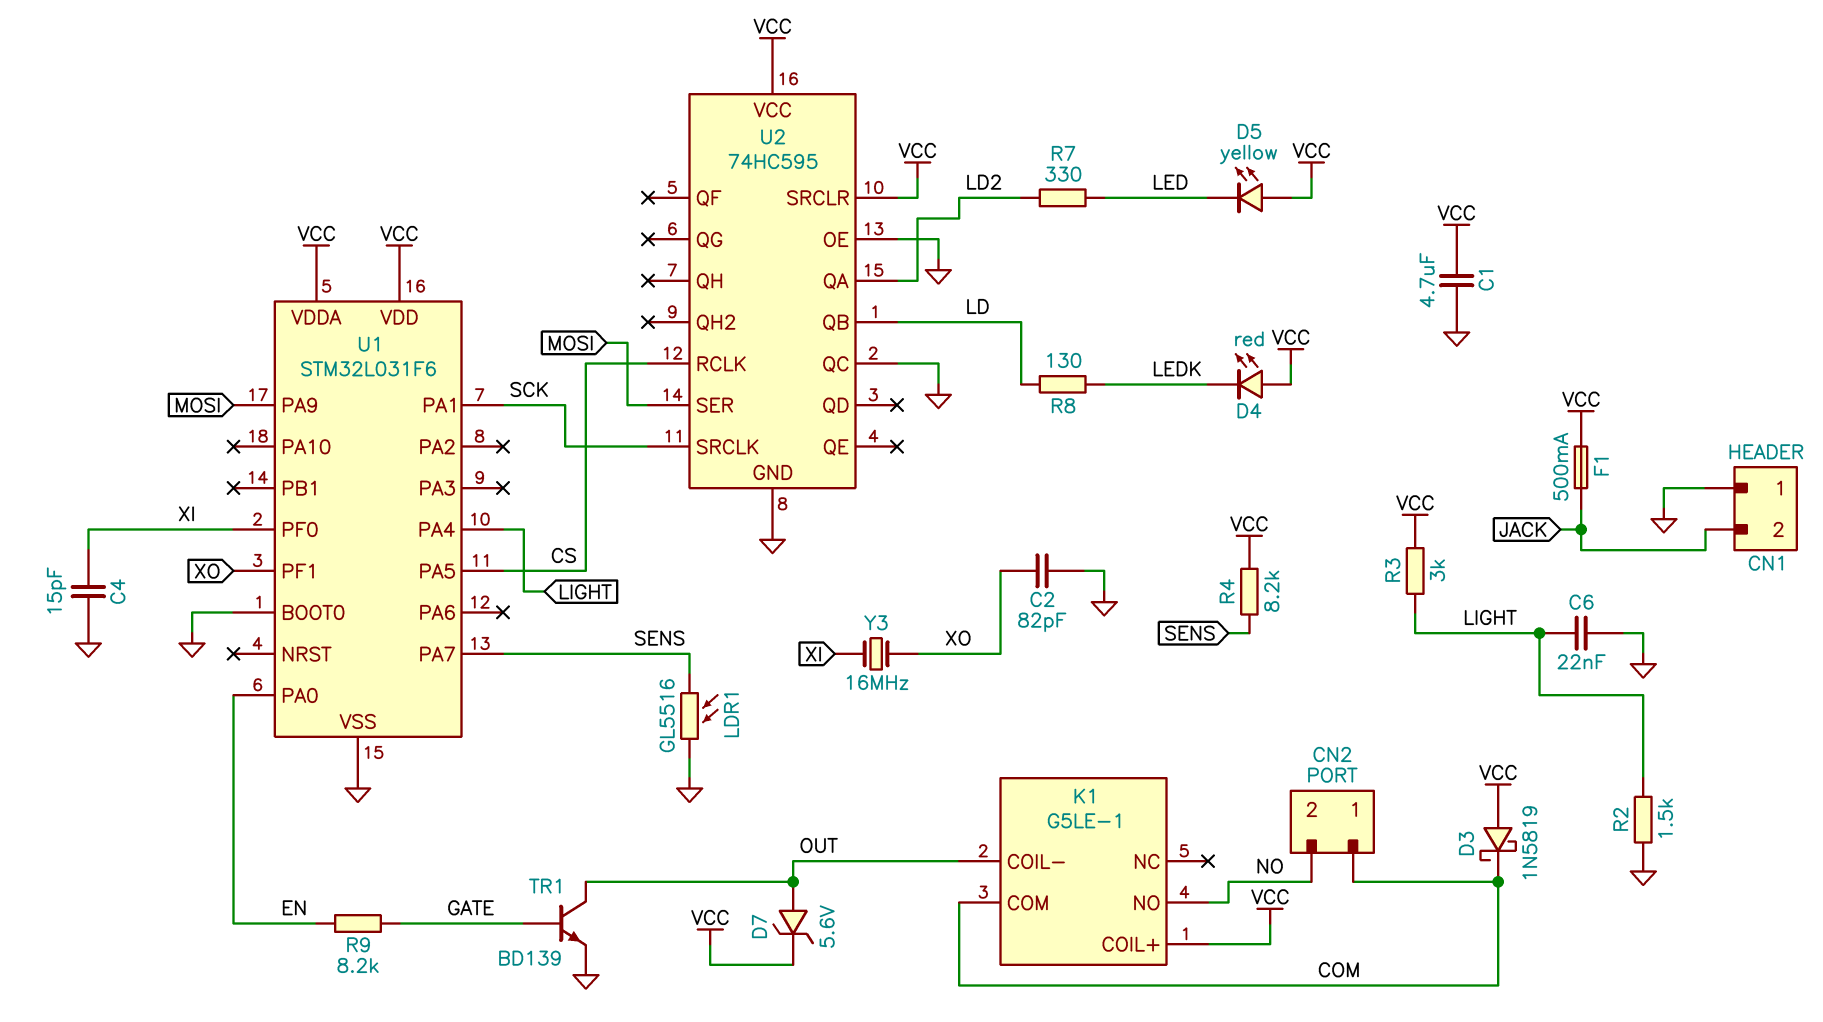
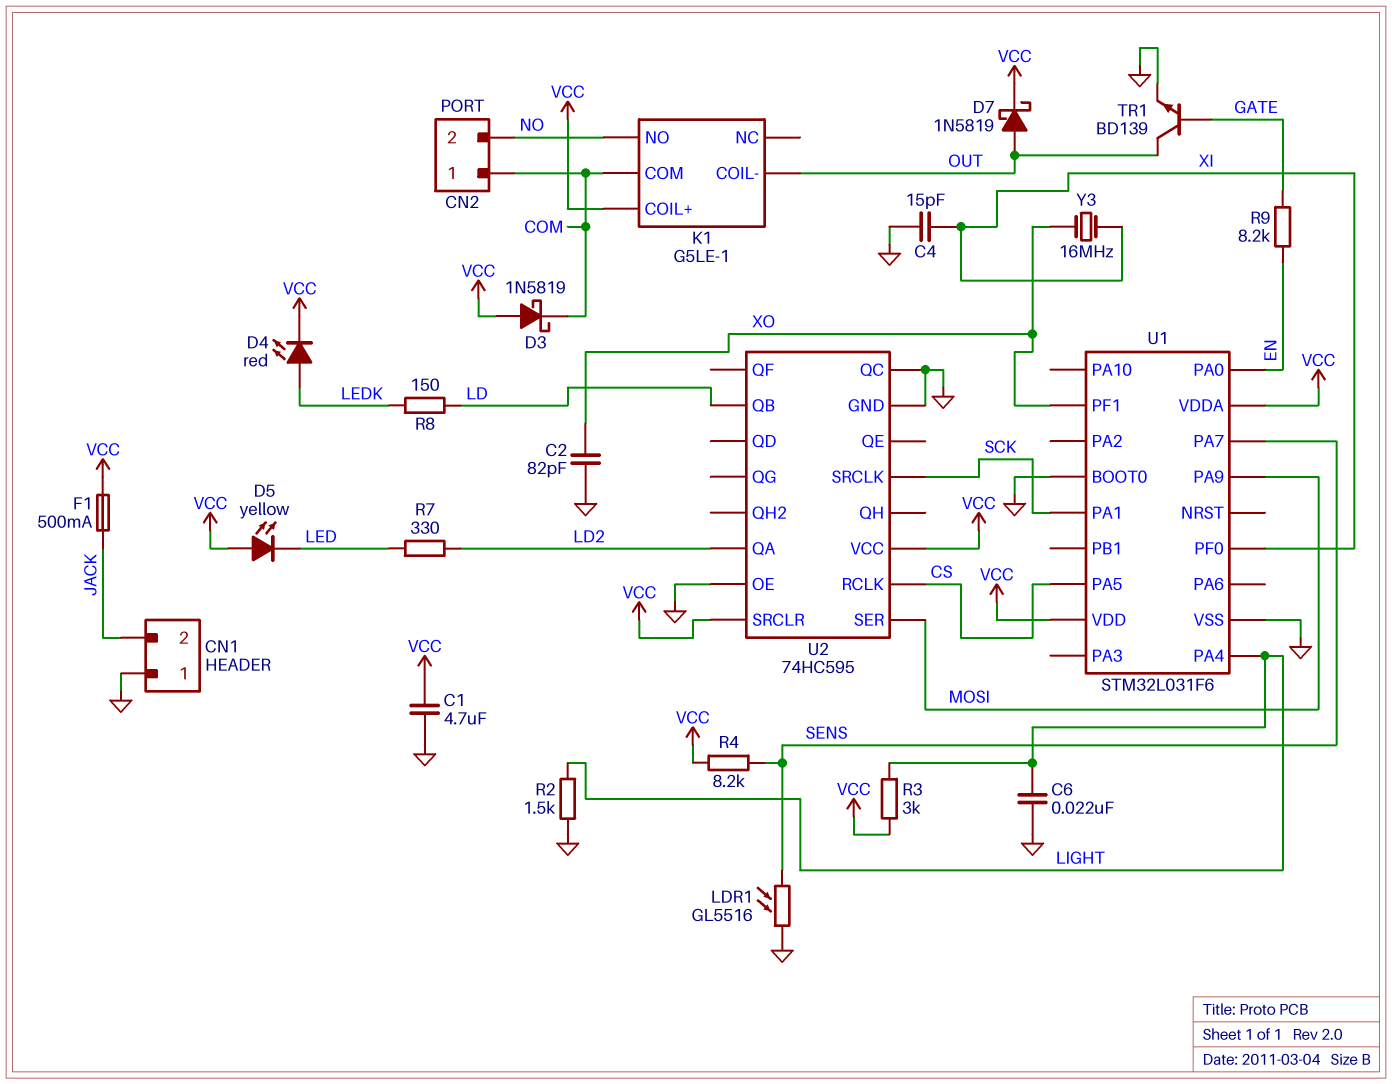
D4: LED red (A VCC, K LEDK) -> LED red (A LEDK, K VCC)
D7: zener 5.6V (A OUT, K VCC) -> schottky 1N5819 (A OUT, K VCC)
R8: 130 (LD, LEDK) -> 150 (LD, LEDK)

